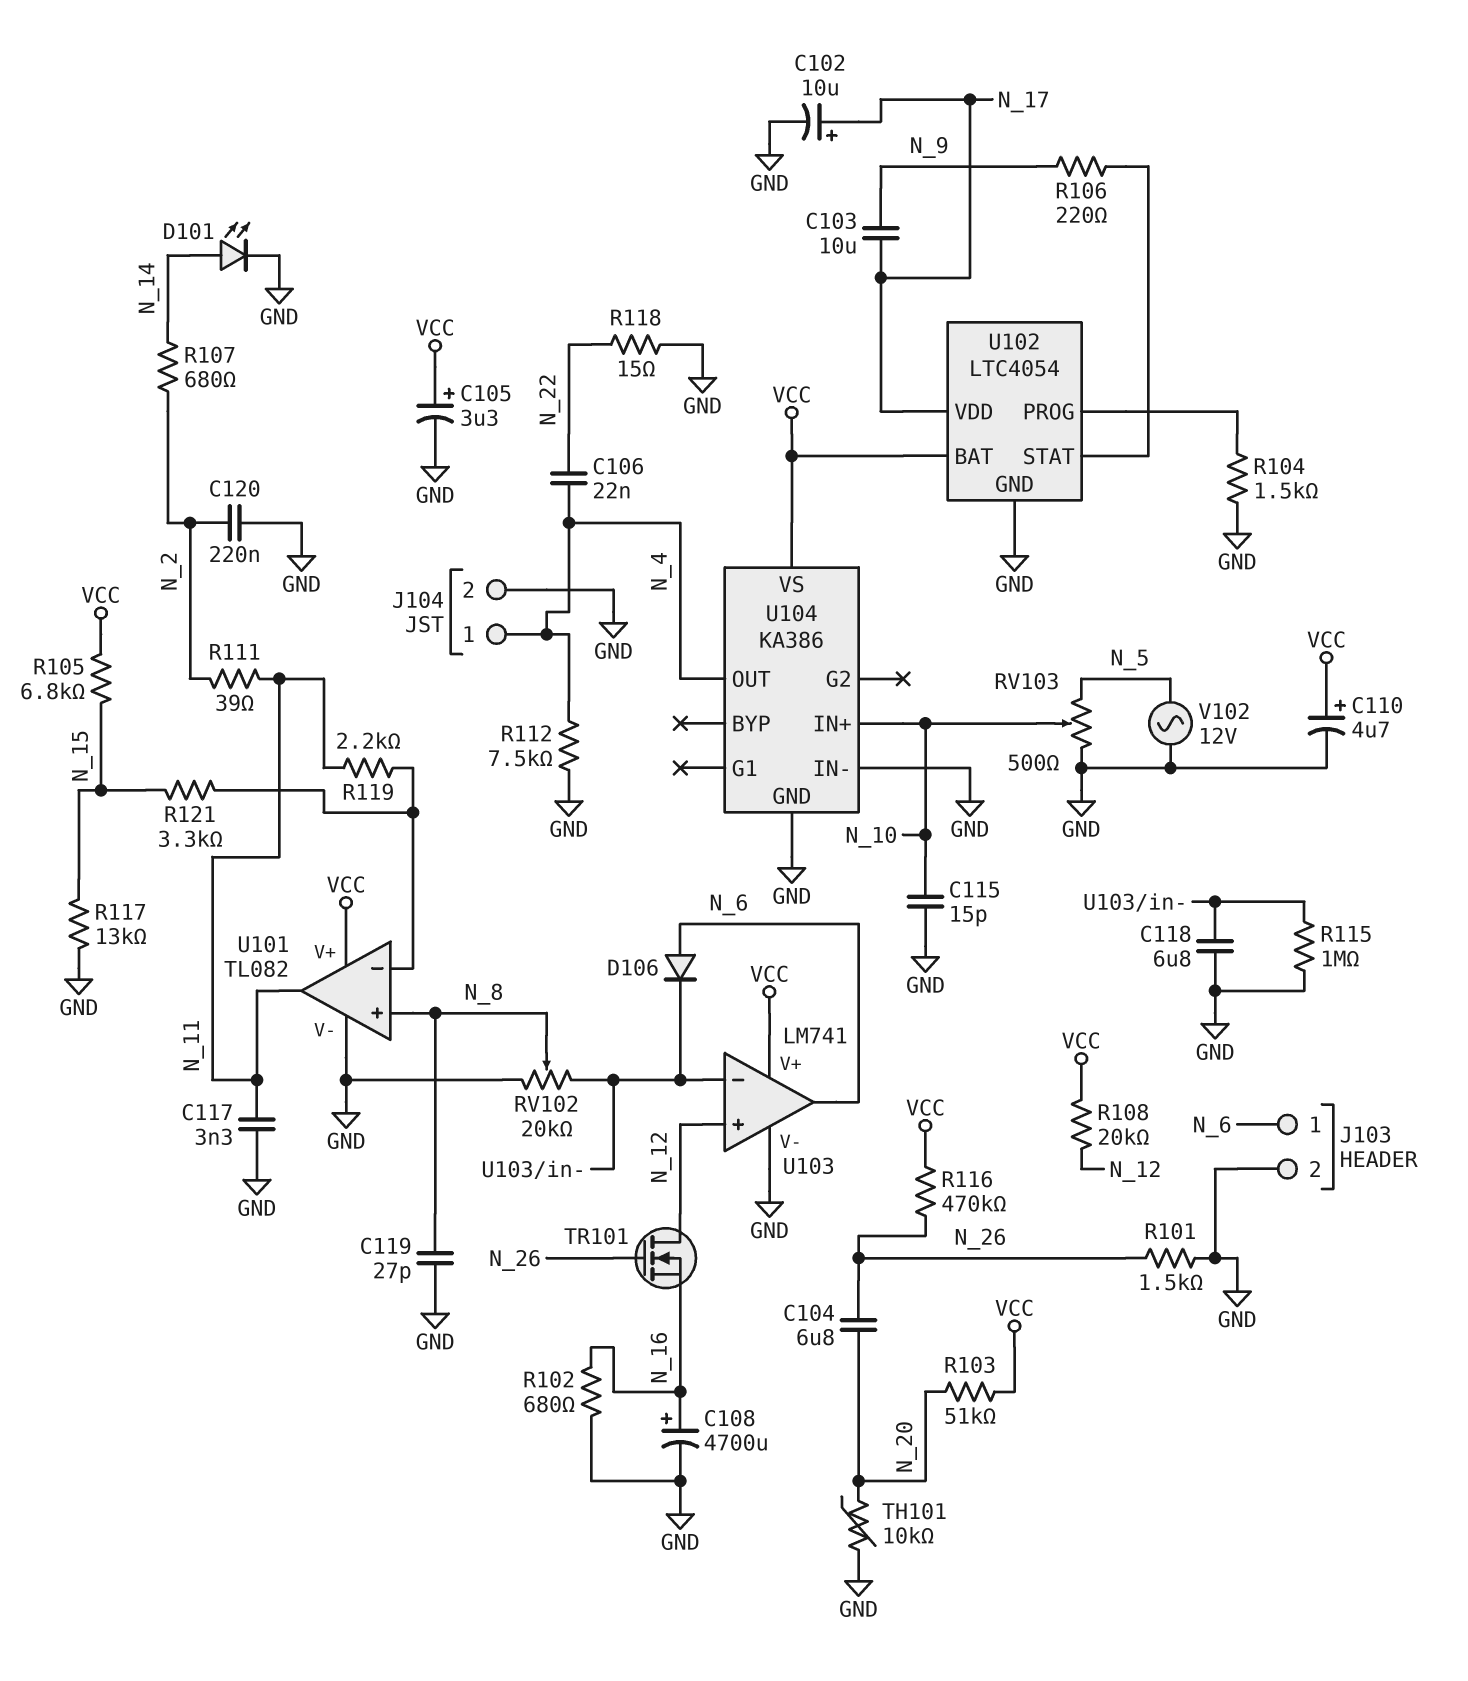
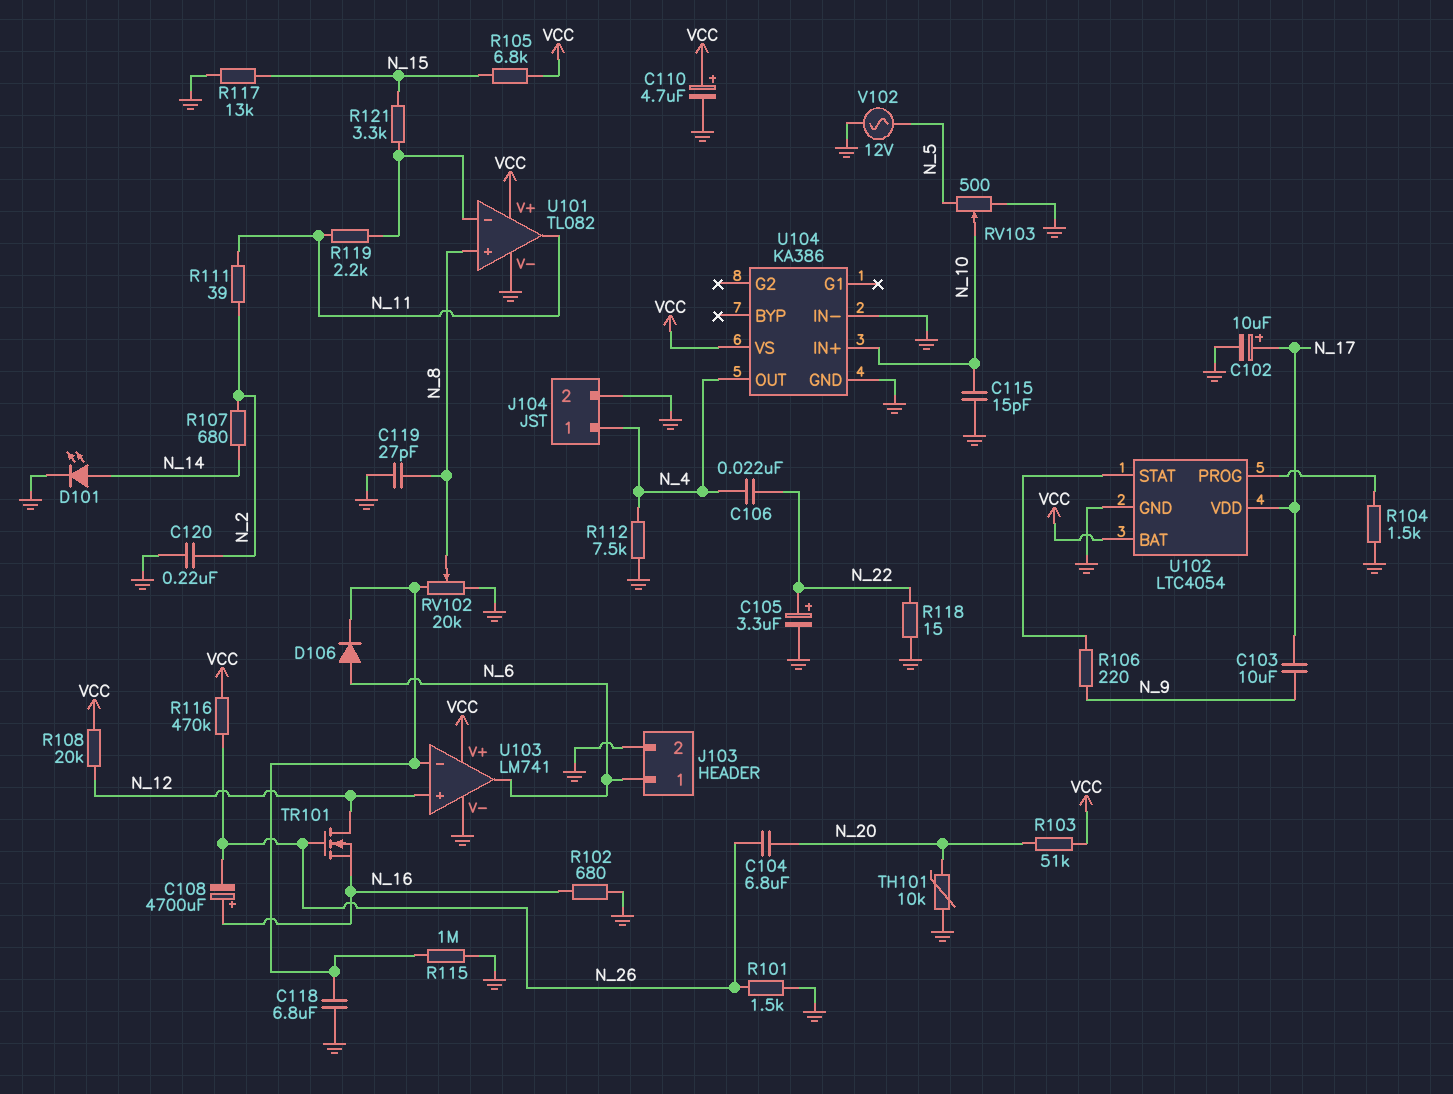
C105: 3.3uF (plus VCC, minus GND) -> 3.3uF (plus N_22, minus GND)
C108: 4700uF (plus N_16, minus GND) -> 4700uF (plus N_16, minus N_26)
C117: 3.3nF (GND, N_11) -> none

